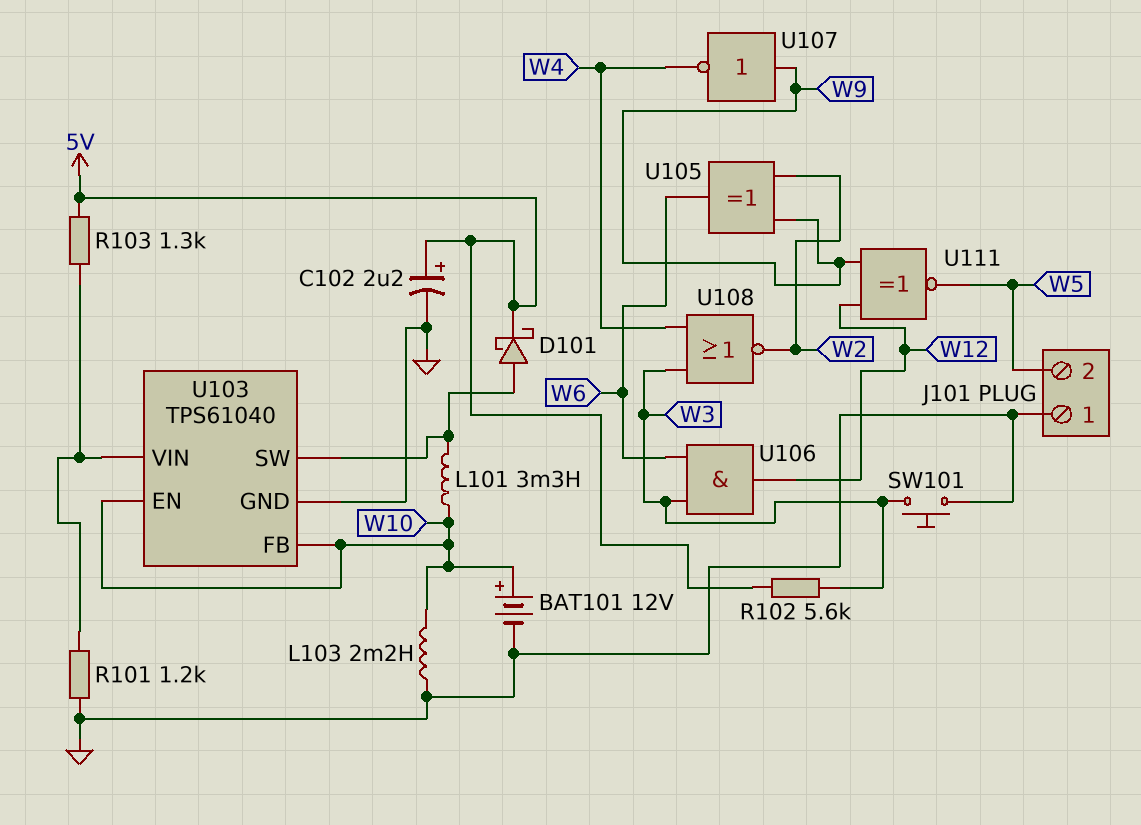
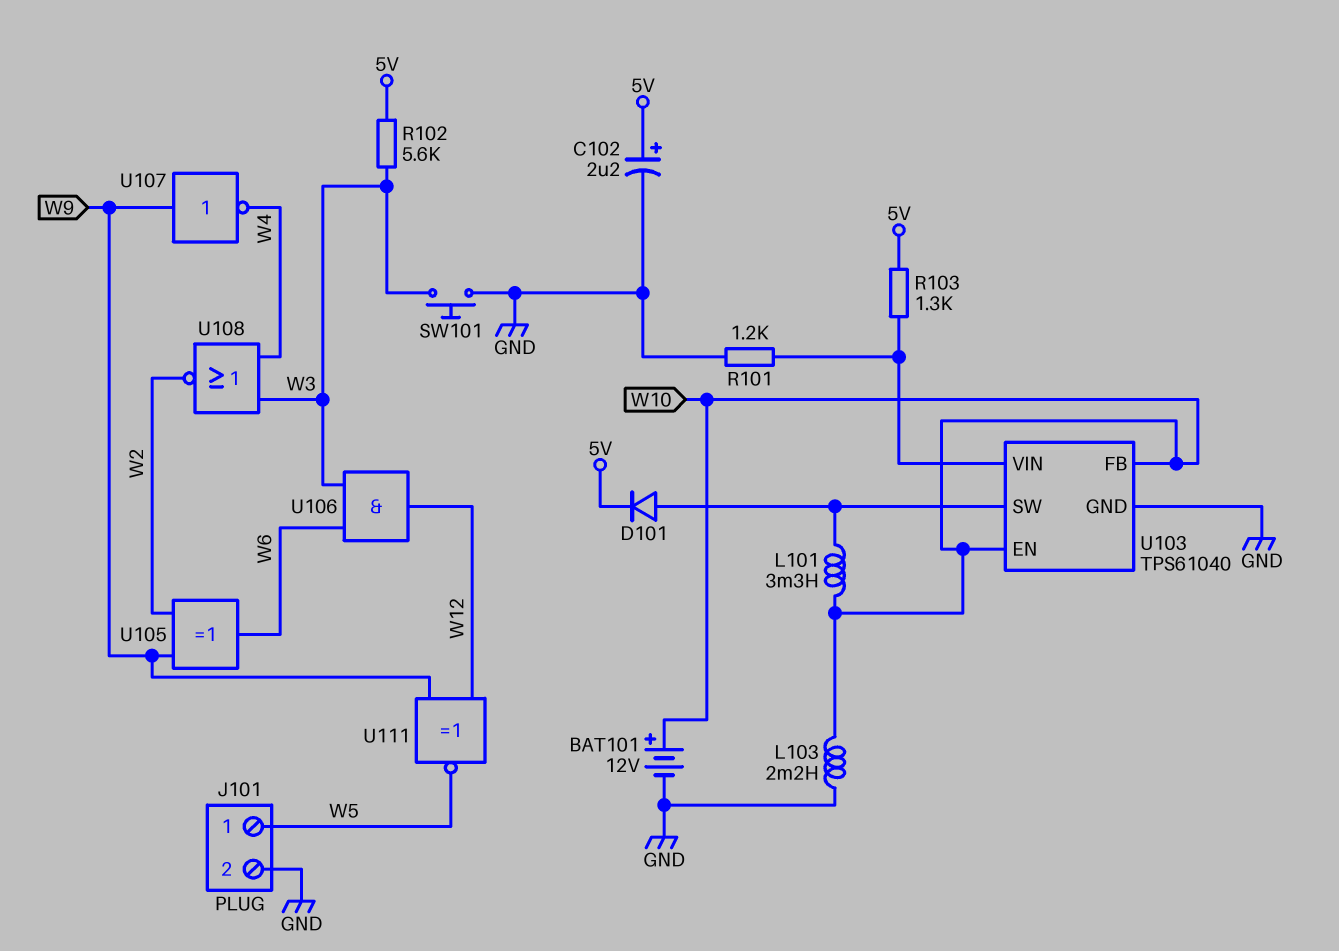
D101: schottky (A U103/SW, K 5V) -> diode (A U103/SW, K 5V)
J101 pin 1: GND -> W5
J101 pin 2: W5 -> GND

